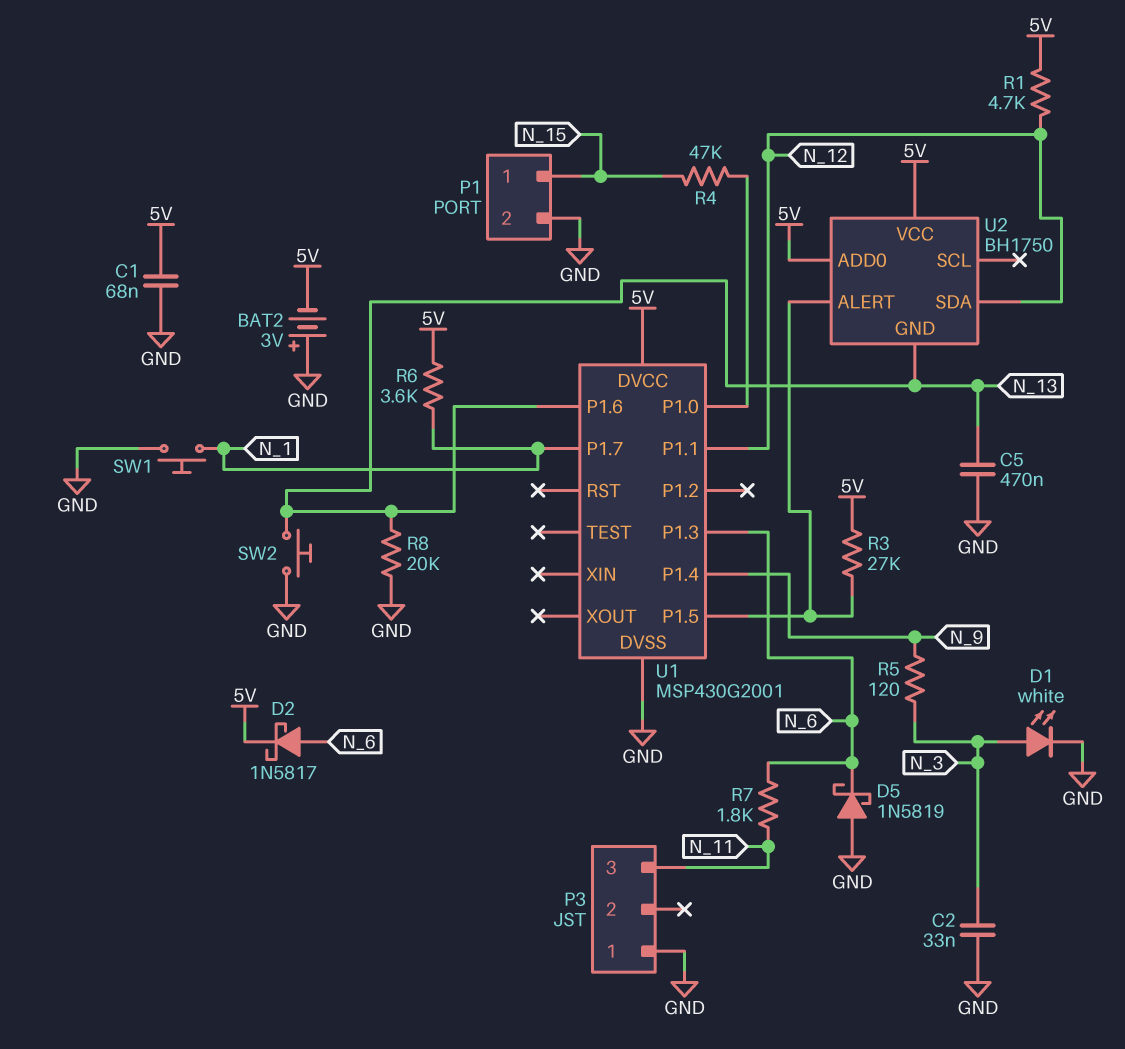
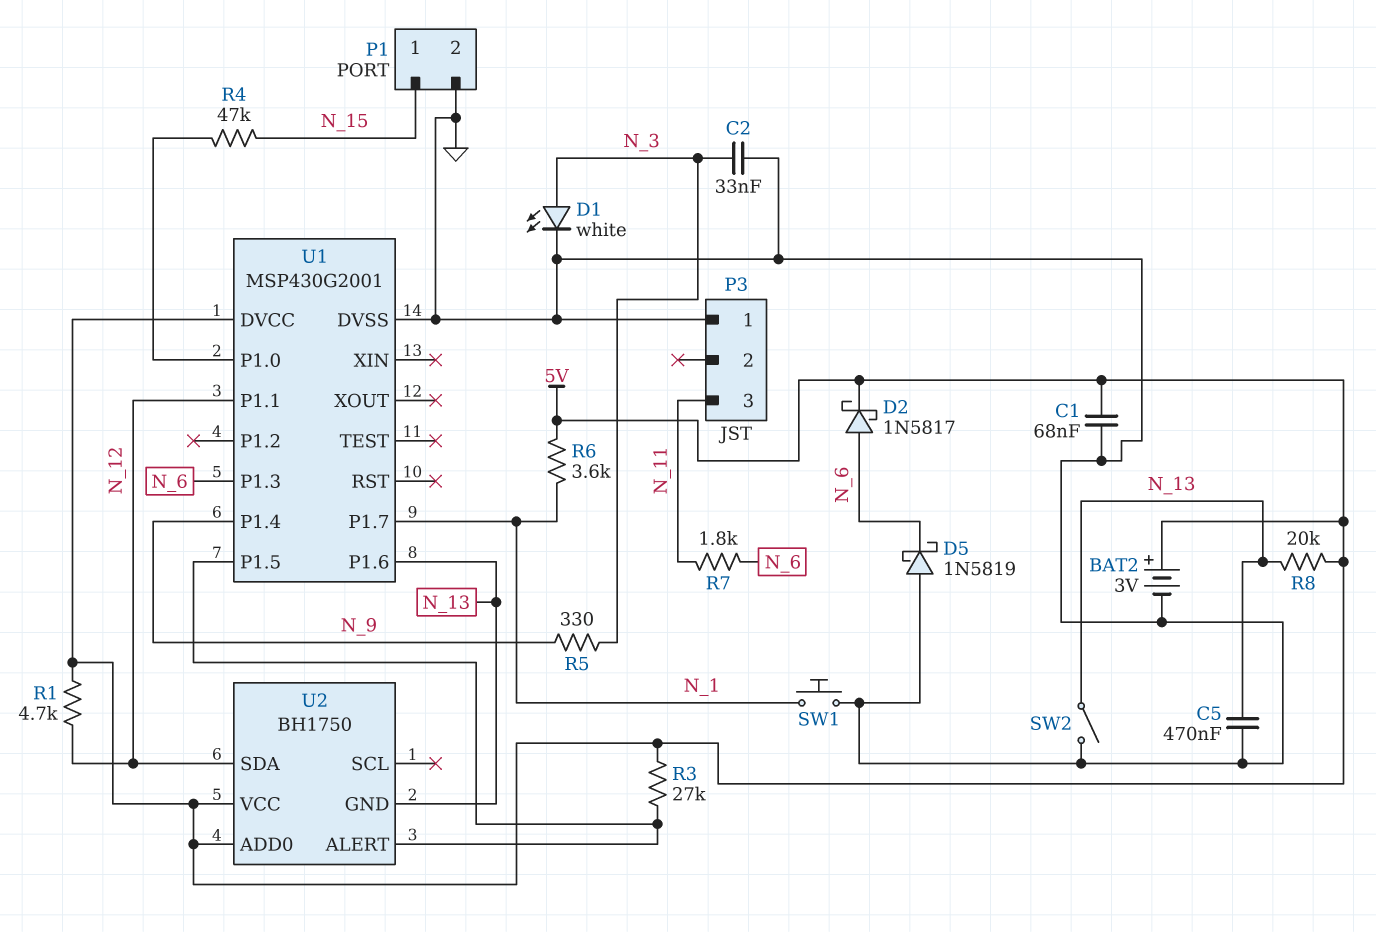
BAT2: 3V (plus GND, minus 5V) -> 3V (plus 5V, minus GND)
R5: 120 (N_3, N_9) -> 330 (N_3, N_9)
R8: 20k (GND, N_13) -> 20k (5V, N_13)
SW2: button (GND, N_13) -> switch (GND, N_13)

